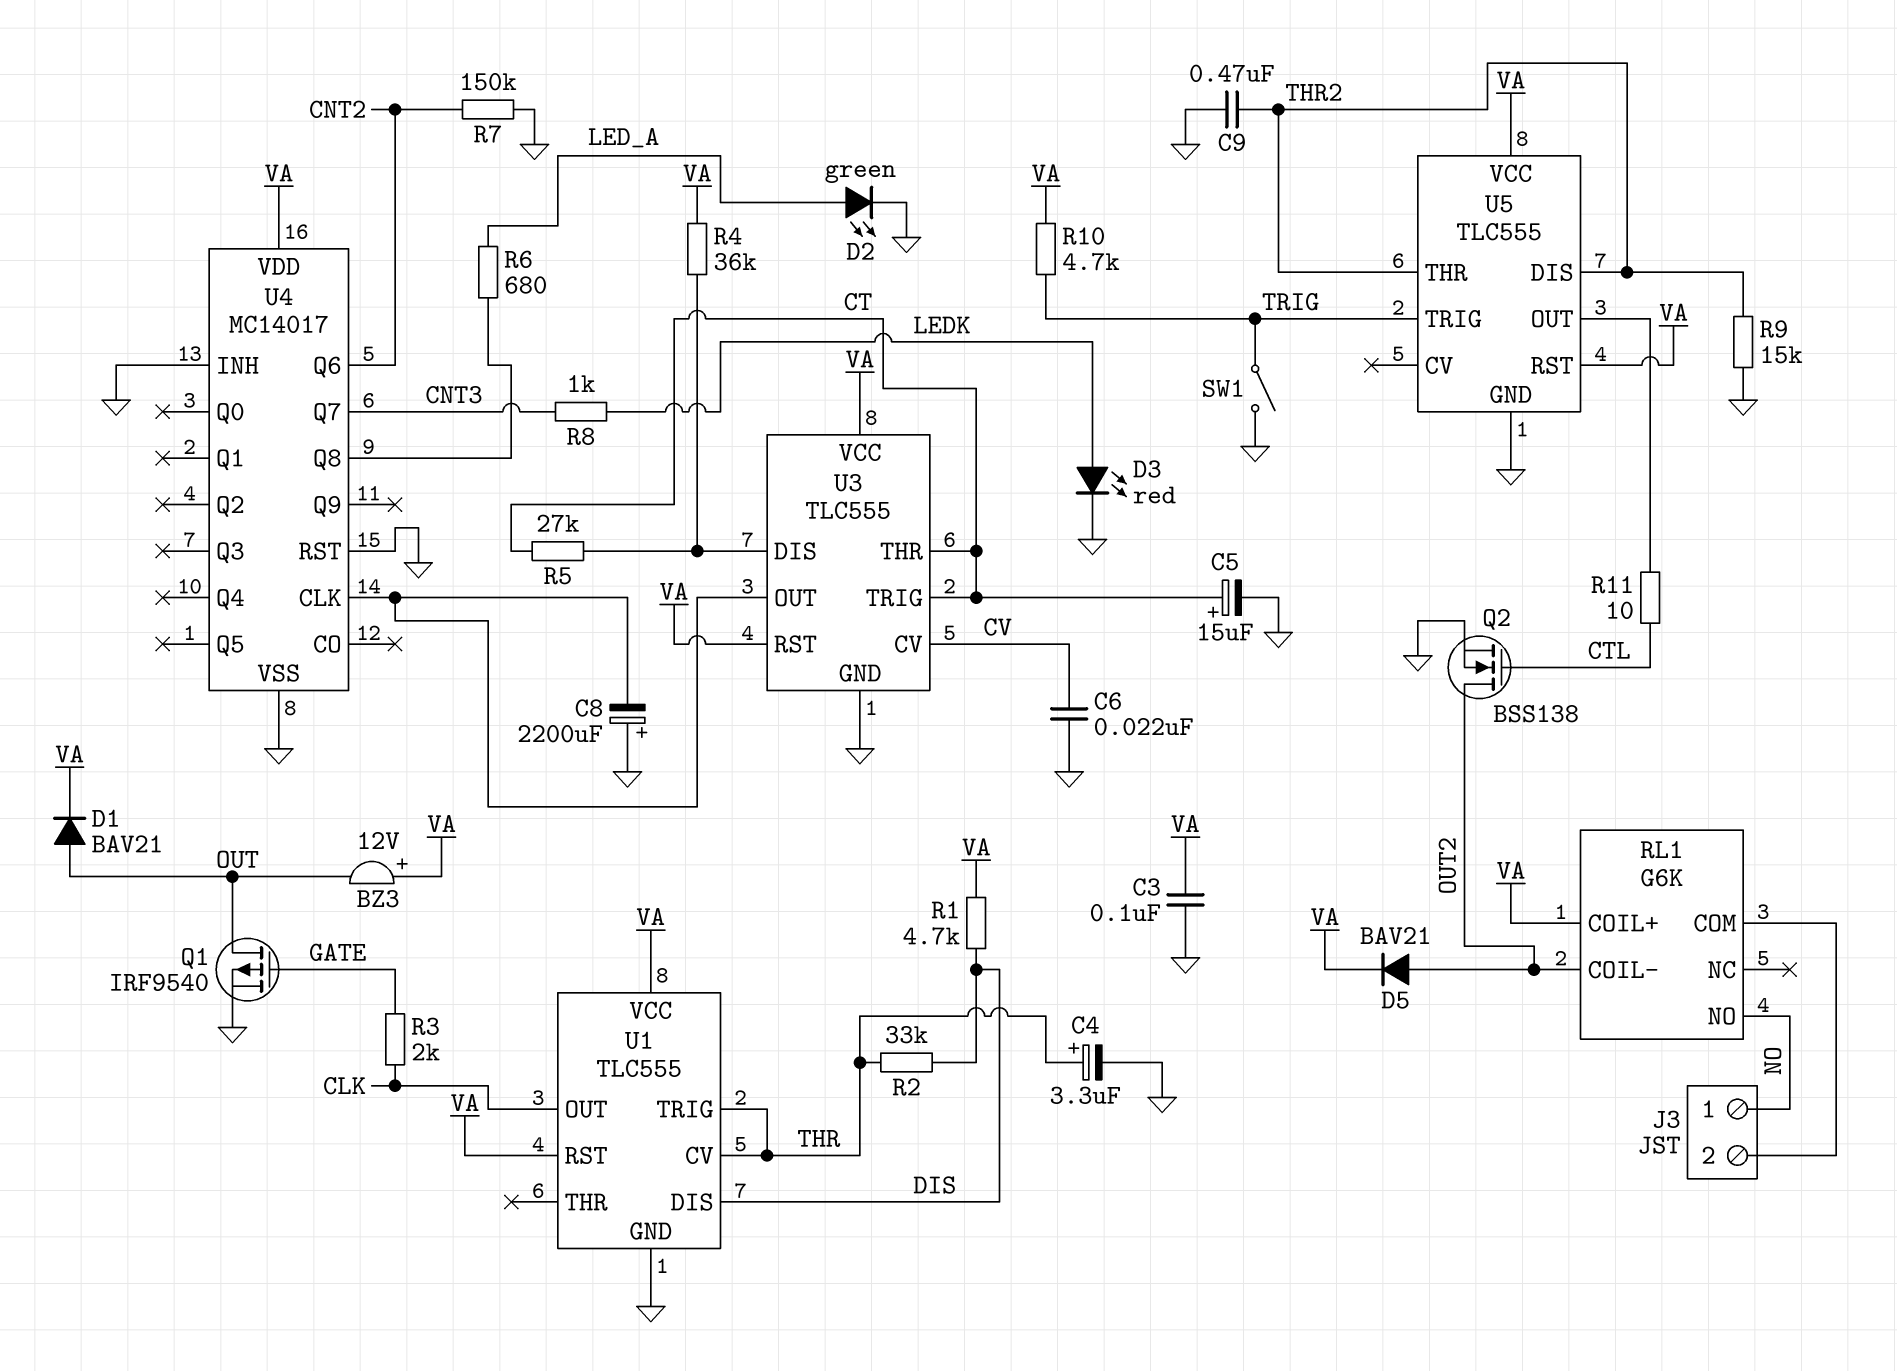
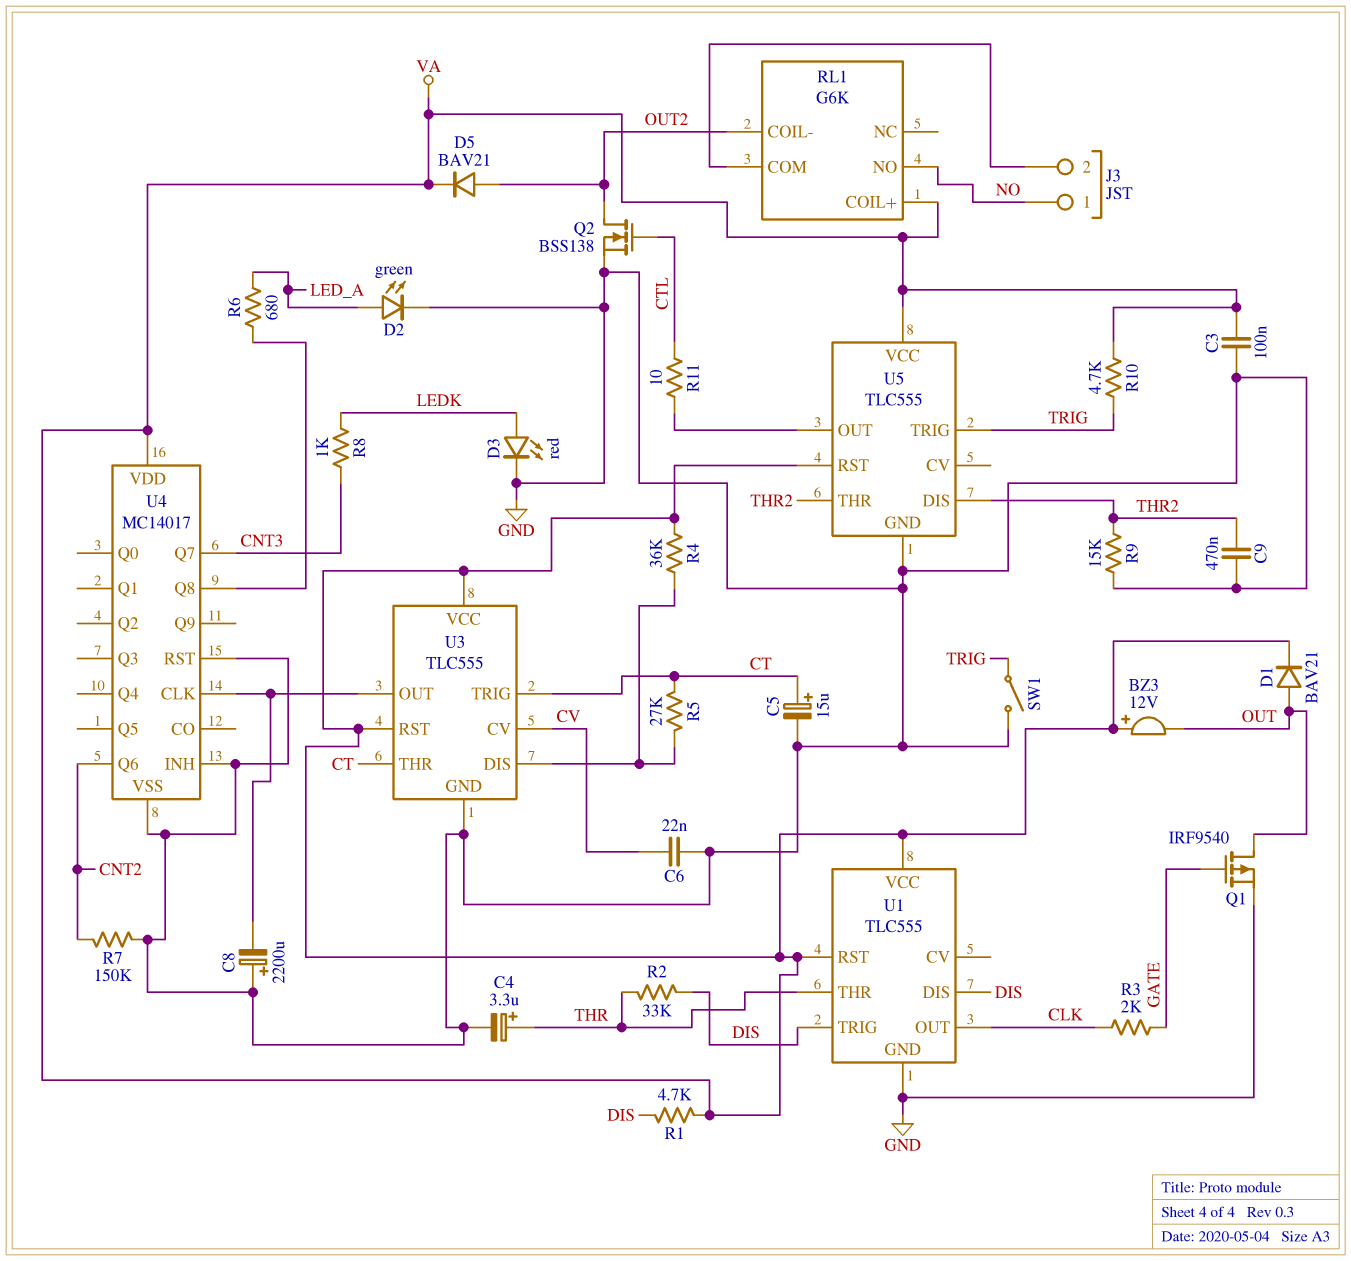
U1 pin CV: THR -> none
U1 pin THR: none -> THR
U1 pin TRIG: THR -> DIS

